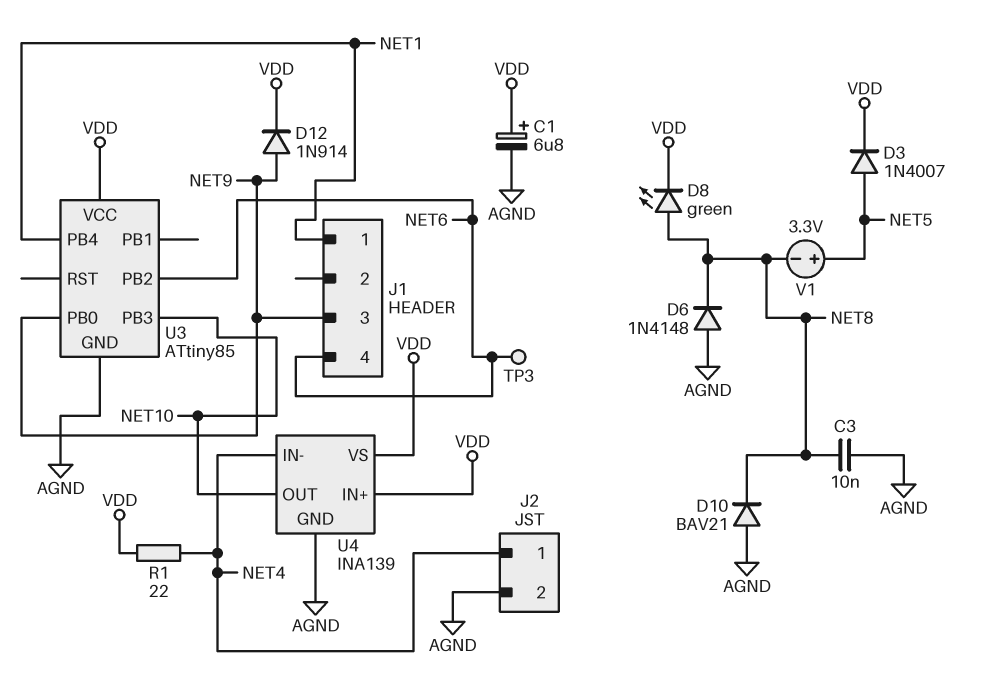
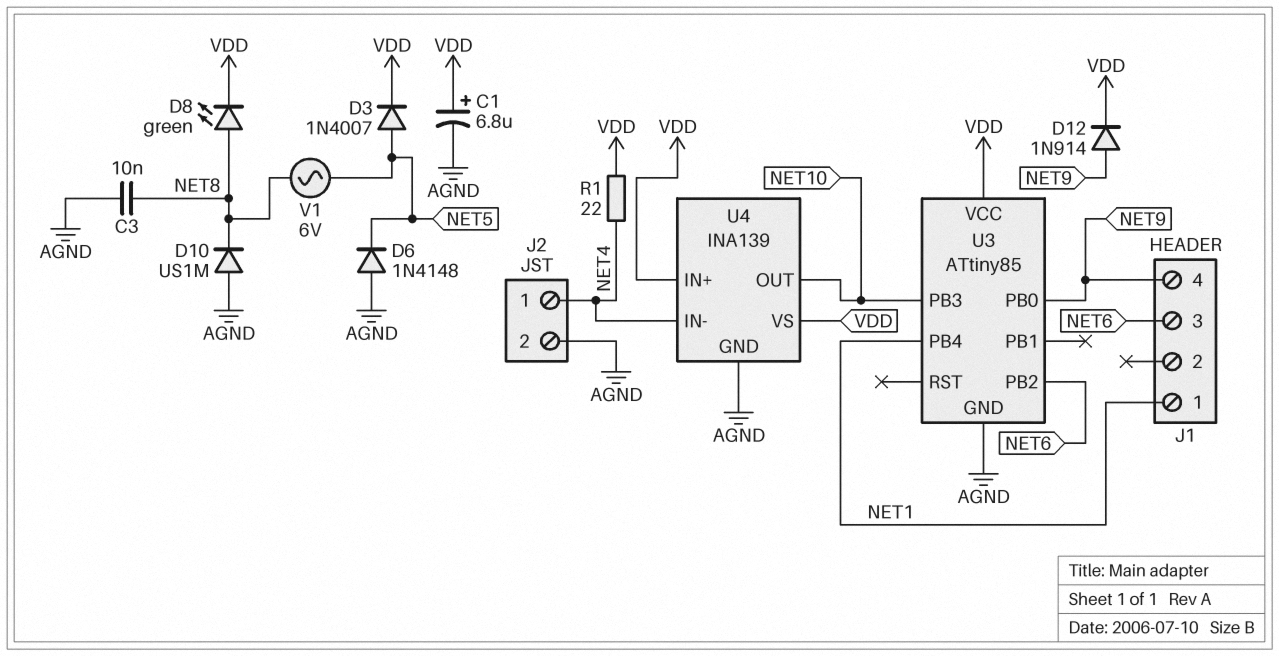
D6: diode 1N4148 (A AGND, K NET8) -> diode 1N4148 (A AGND, K NET5)
D10: diode BAV21 (A AGND, K NET8) -> diode US1M (A AGND, K NET8)
J1 pin 3: NET9 -> NET6
J1 pin 4: NET6 -> NET9
TP3: test point (NET6) -> none
V1: 3.3V (plus NET5, minus NET8) -> AC 6V (NET5, NET8)

